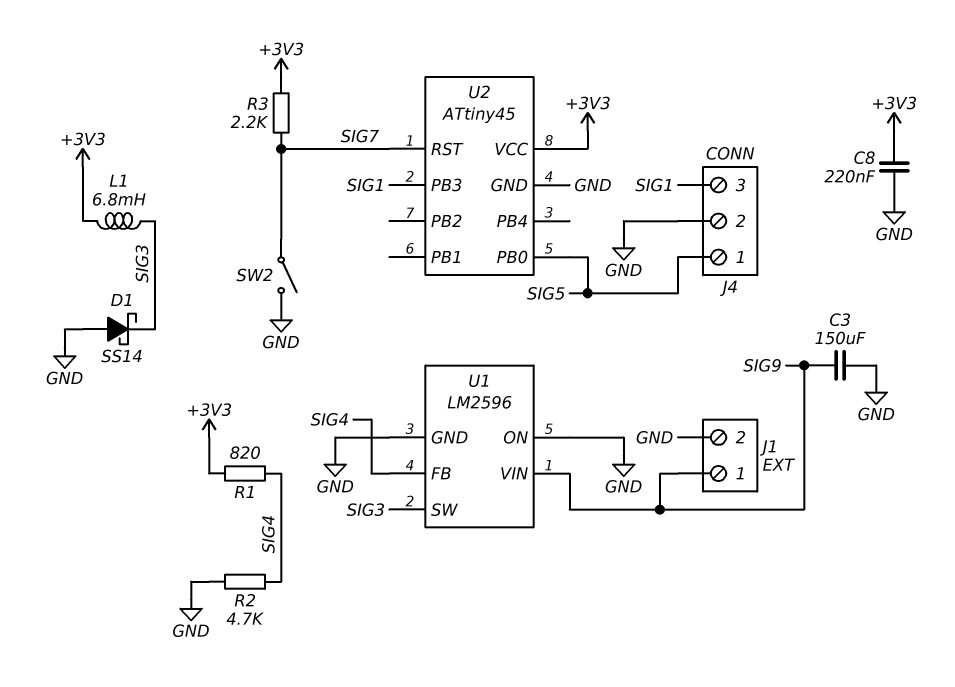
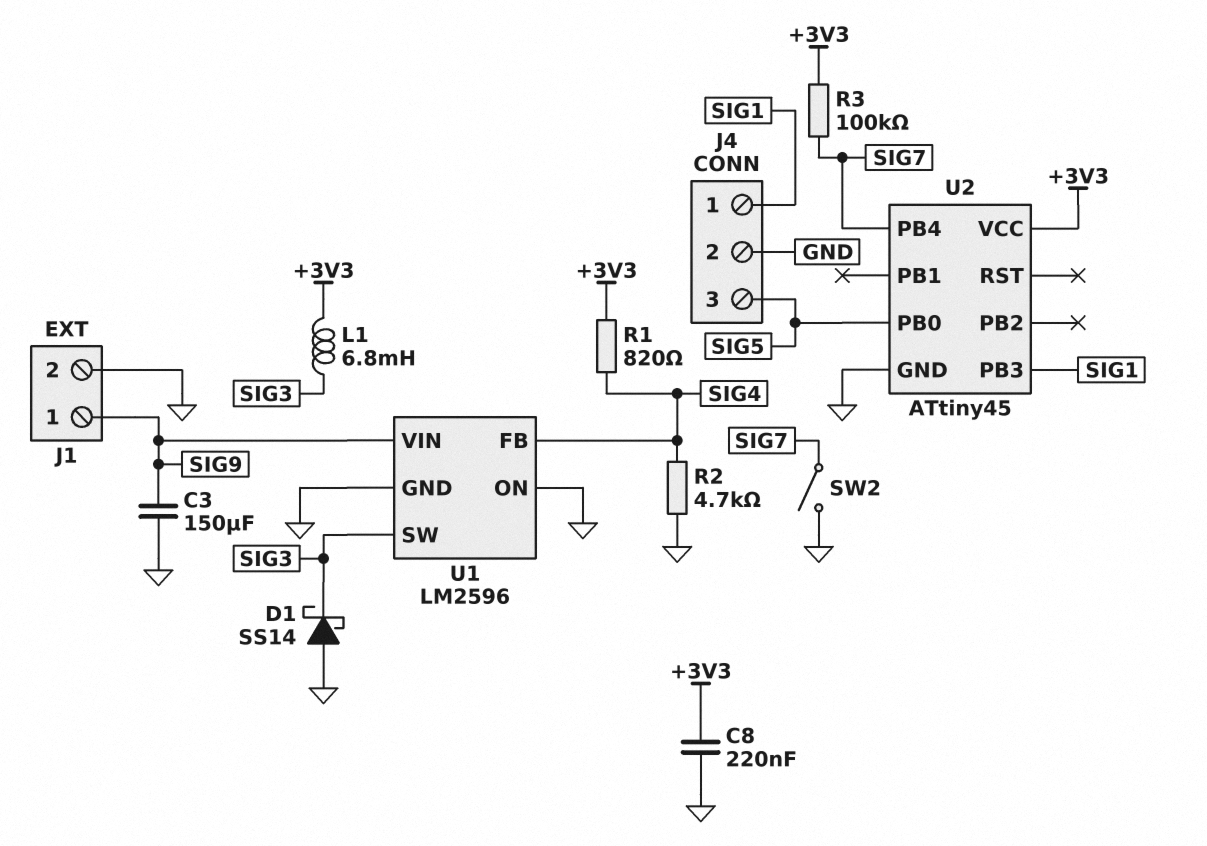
J4 pin 1: SIG5 -> SIG1
J4 pin 3: SIG1 -> SIG5
R3: 2.2k (+3V3, SIG7) -> 100k (+3V3, SIG7)
U2 pin PB4: none -> SIG7
U2 pin RST: SIG7 -> none

